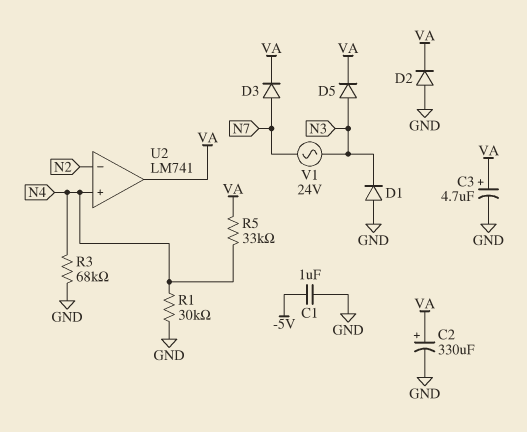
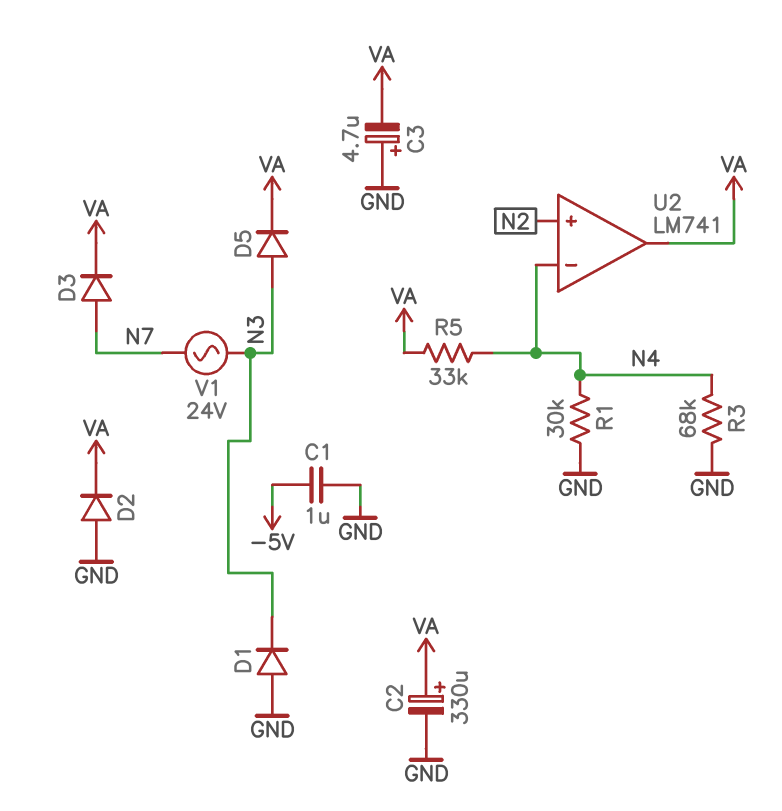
C3: 4.7uF (plus VA, minus GND) -> 4.7uF (plus GND, minus VA)
U2 pin in+: N4 -> N2
U2 pin in-: N2 -> N4

